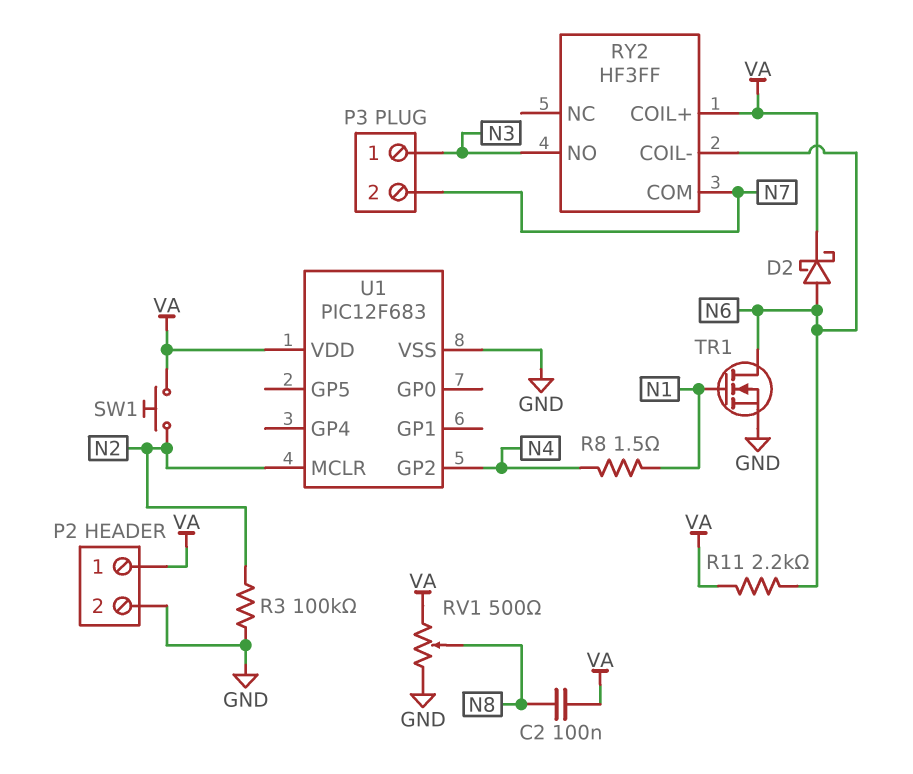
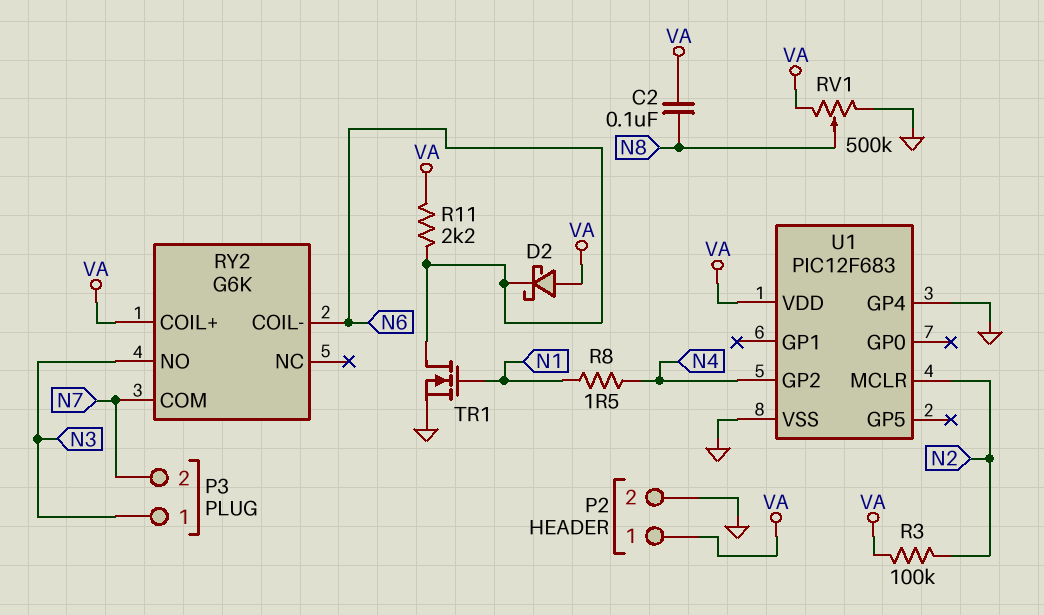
D2: schottky (A N6, K VA) -> schottky (A VA, K N6)
R3: 100k (GND, N2) -> 100k (N2, VA)
RV1: 500 (GND, VA, wiper N8) -> 500k (GND, VA, wiper N8)
RY2: HF3FF -> G6K
SW1: button (N2, VA) -> none
U1 pin GP4: none -> GND

